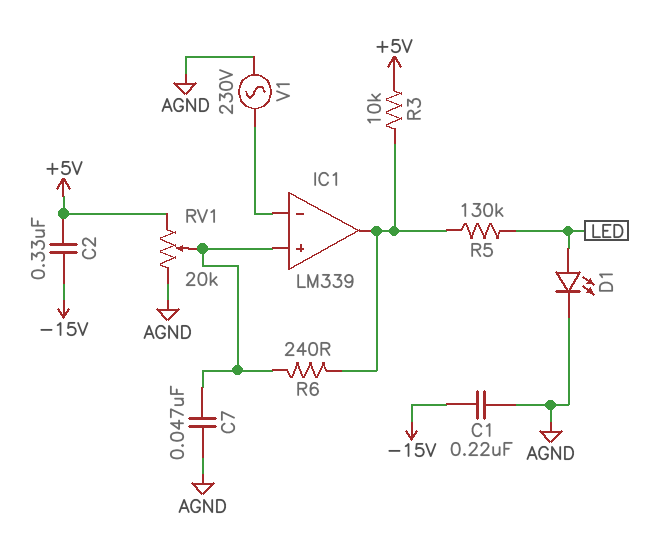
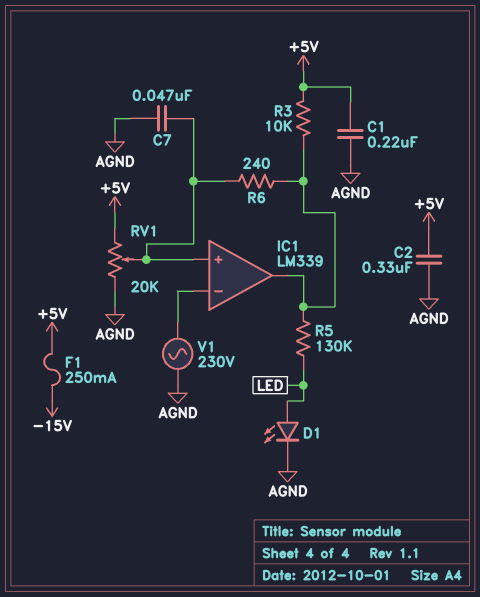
C1: 220nF (-15V, AGND) -> 220nF (+5V, AGND)
C2: 330nF (+5V, -15V) -> 330nF (+5V, AGND)
F1: none -> 250mA (+5V, -15V)

